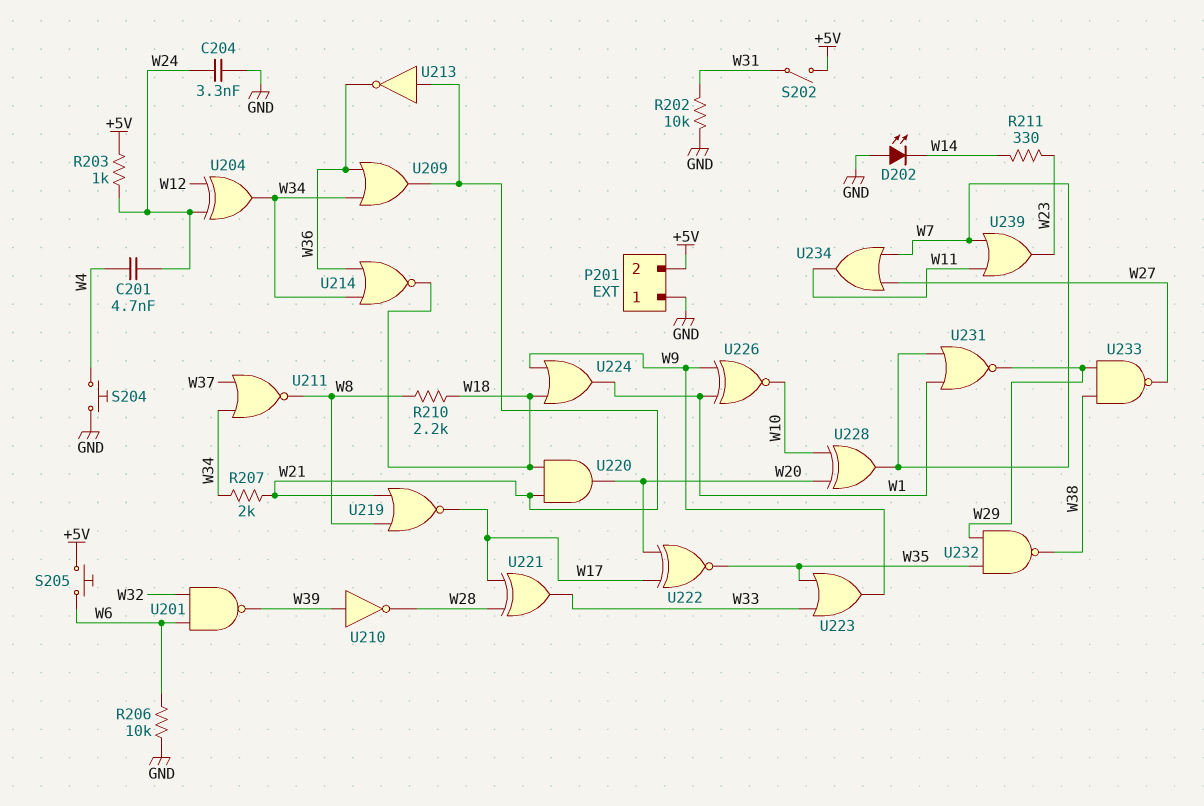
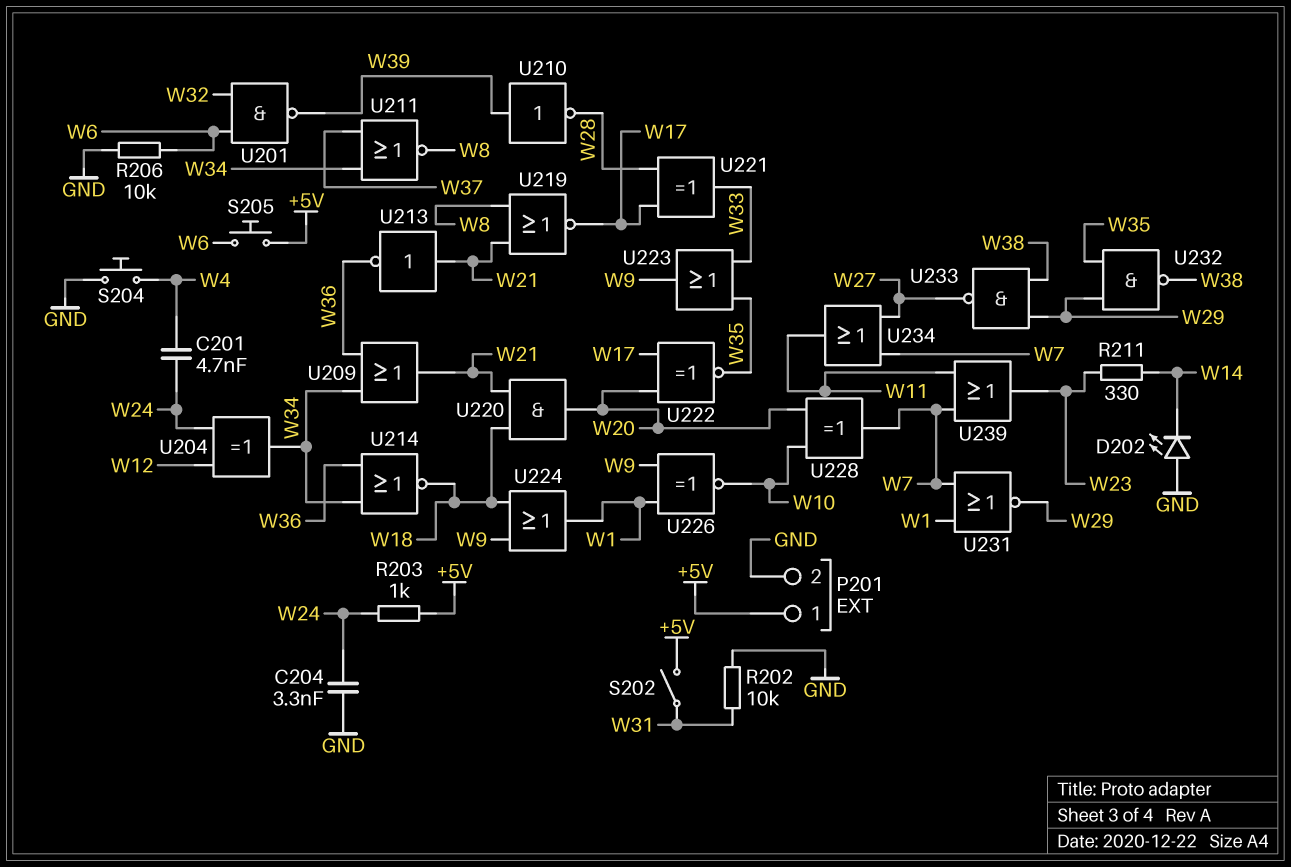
P201 pin 1: GND -> +5V
P201 pin 2: +5V -> GND
R207: 2k (W21, W34) -> none
R210: 2.2k (W8, W18) -> none

